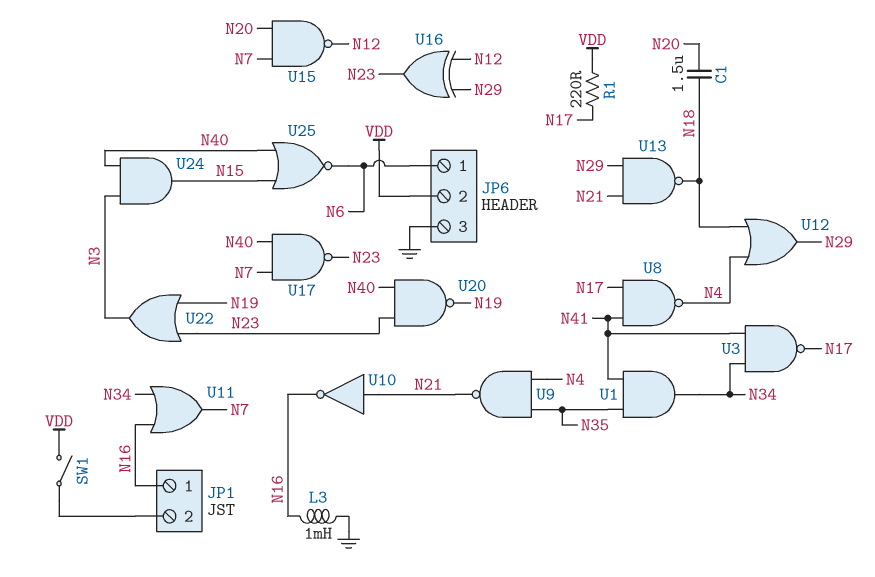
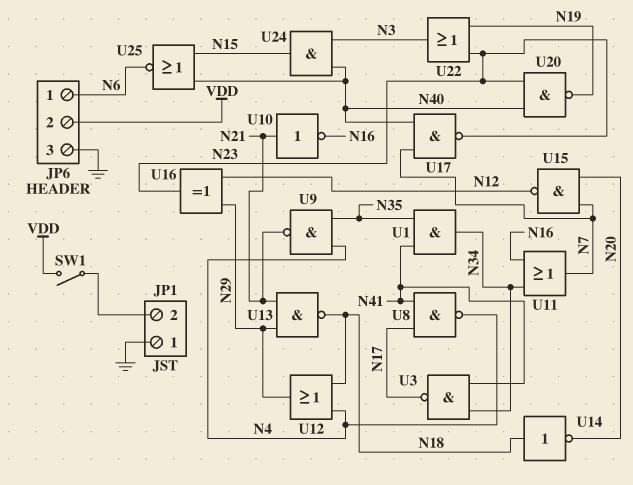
C1: 1.5uF (N18, N20) -> none
JP1 pin 1: N16 -> GND
L3: 1mH (GND, N16) -> none
R1: 220 (N17, VDD) -> none
U14: none -> NOT (in N18, out N20)

